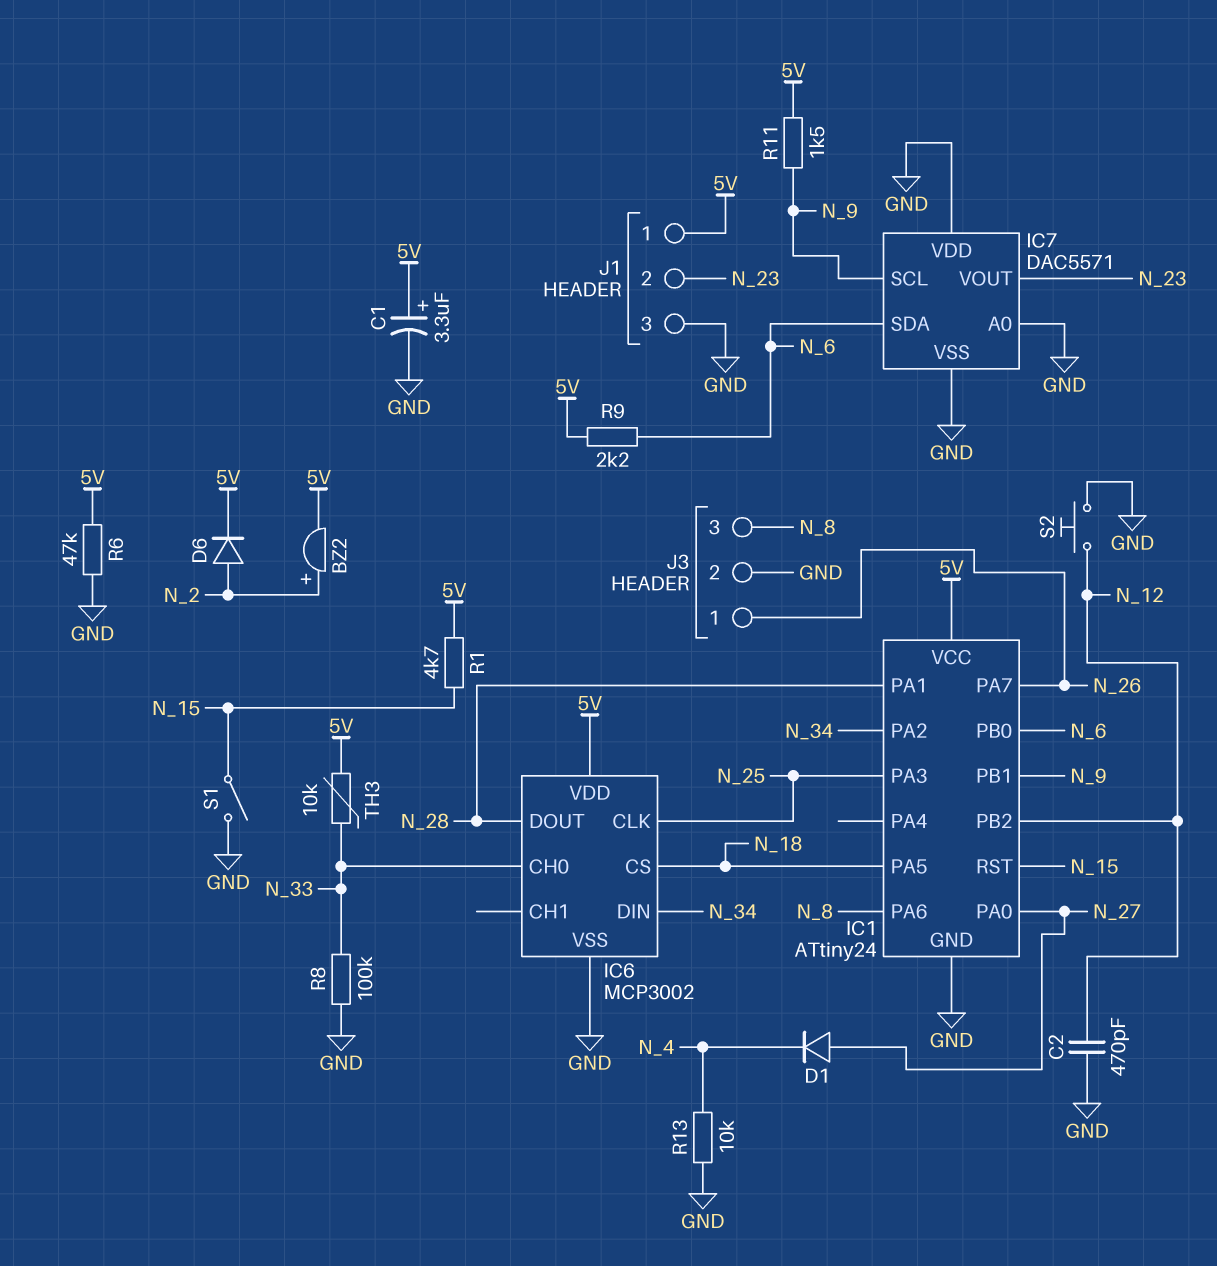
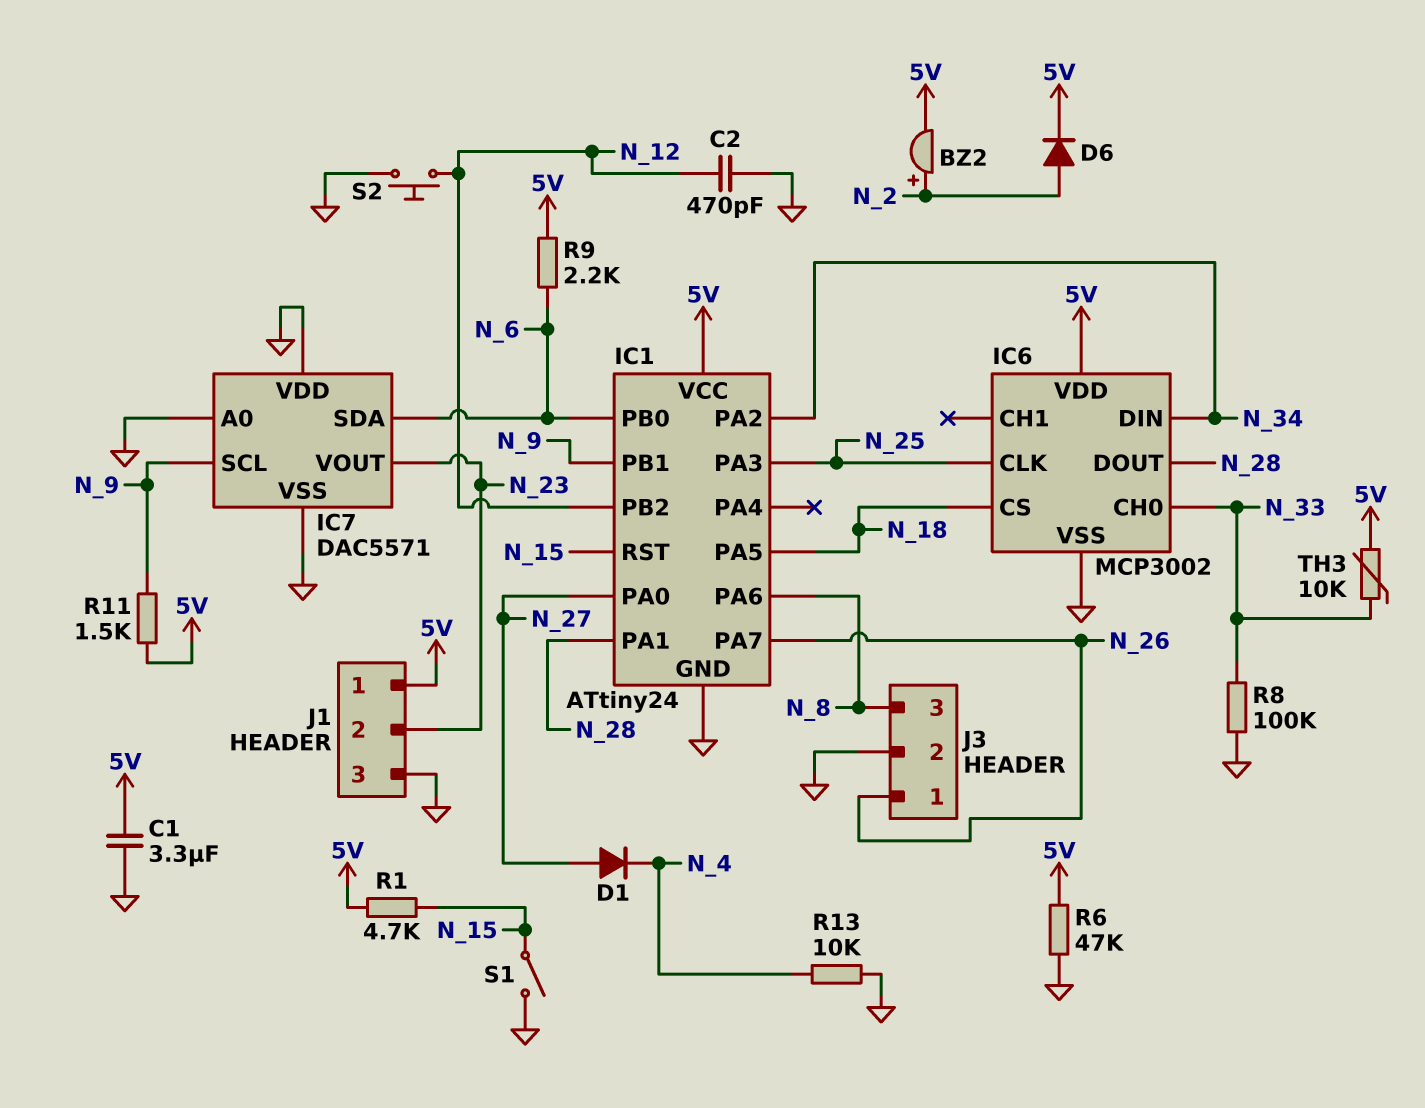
C1: 3.3uF (plus 5V, minus GND) -> 3.3uF (5V, GND)

